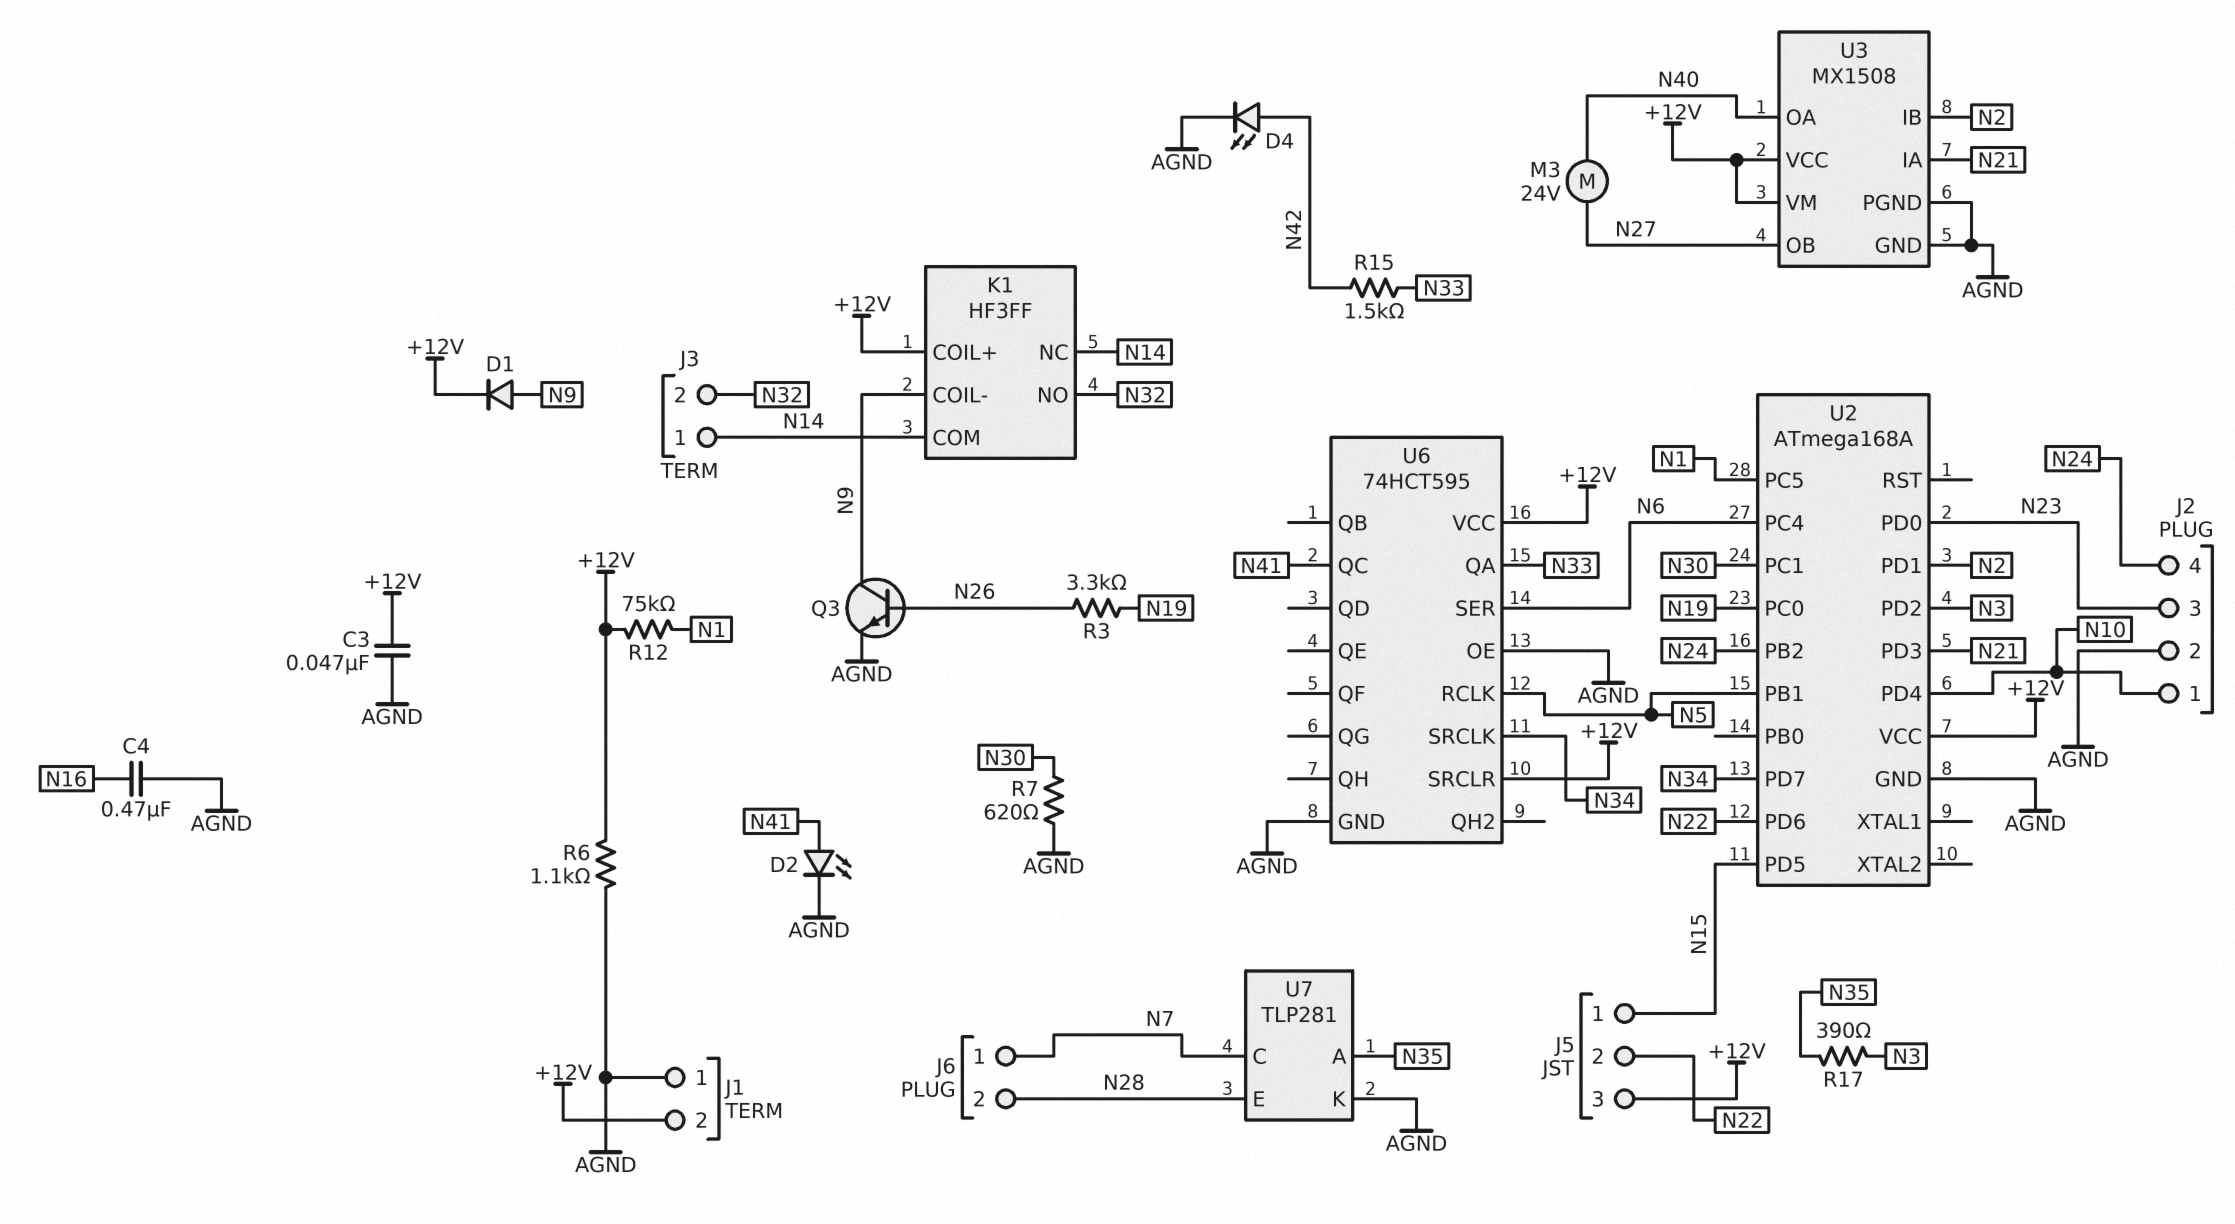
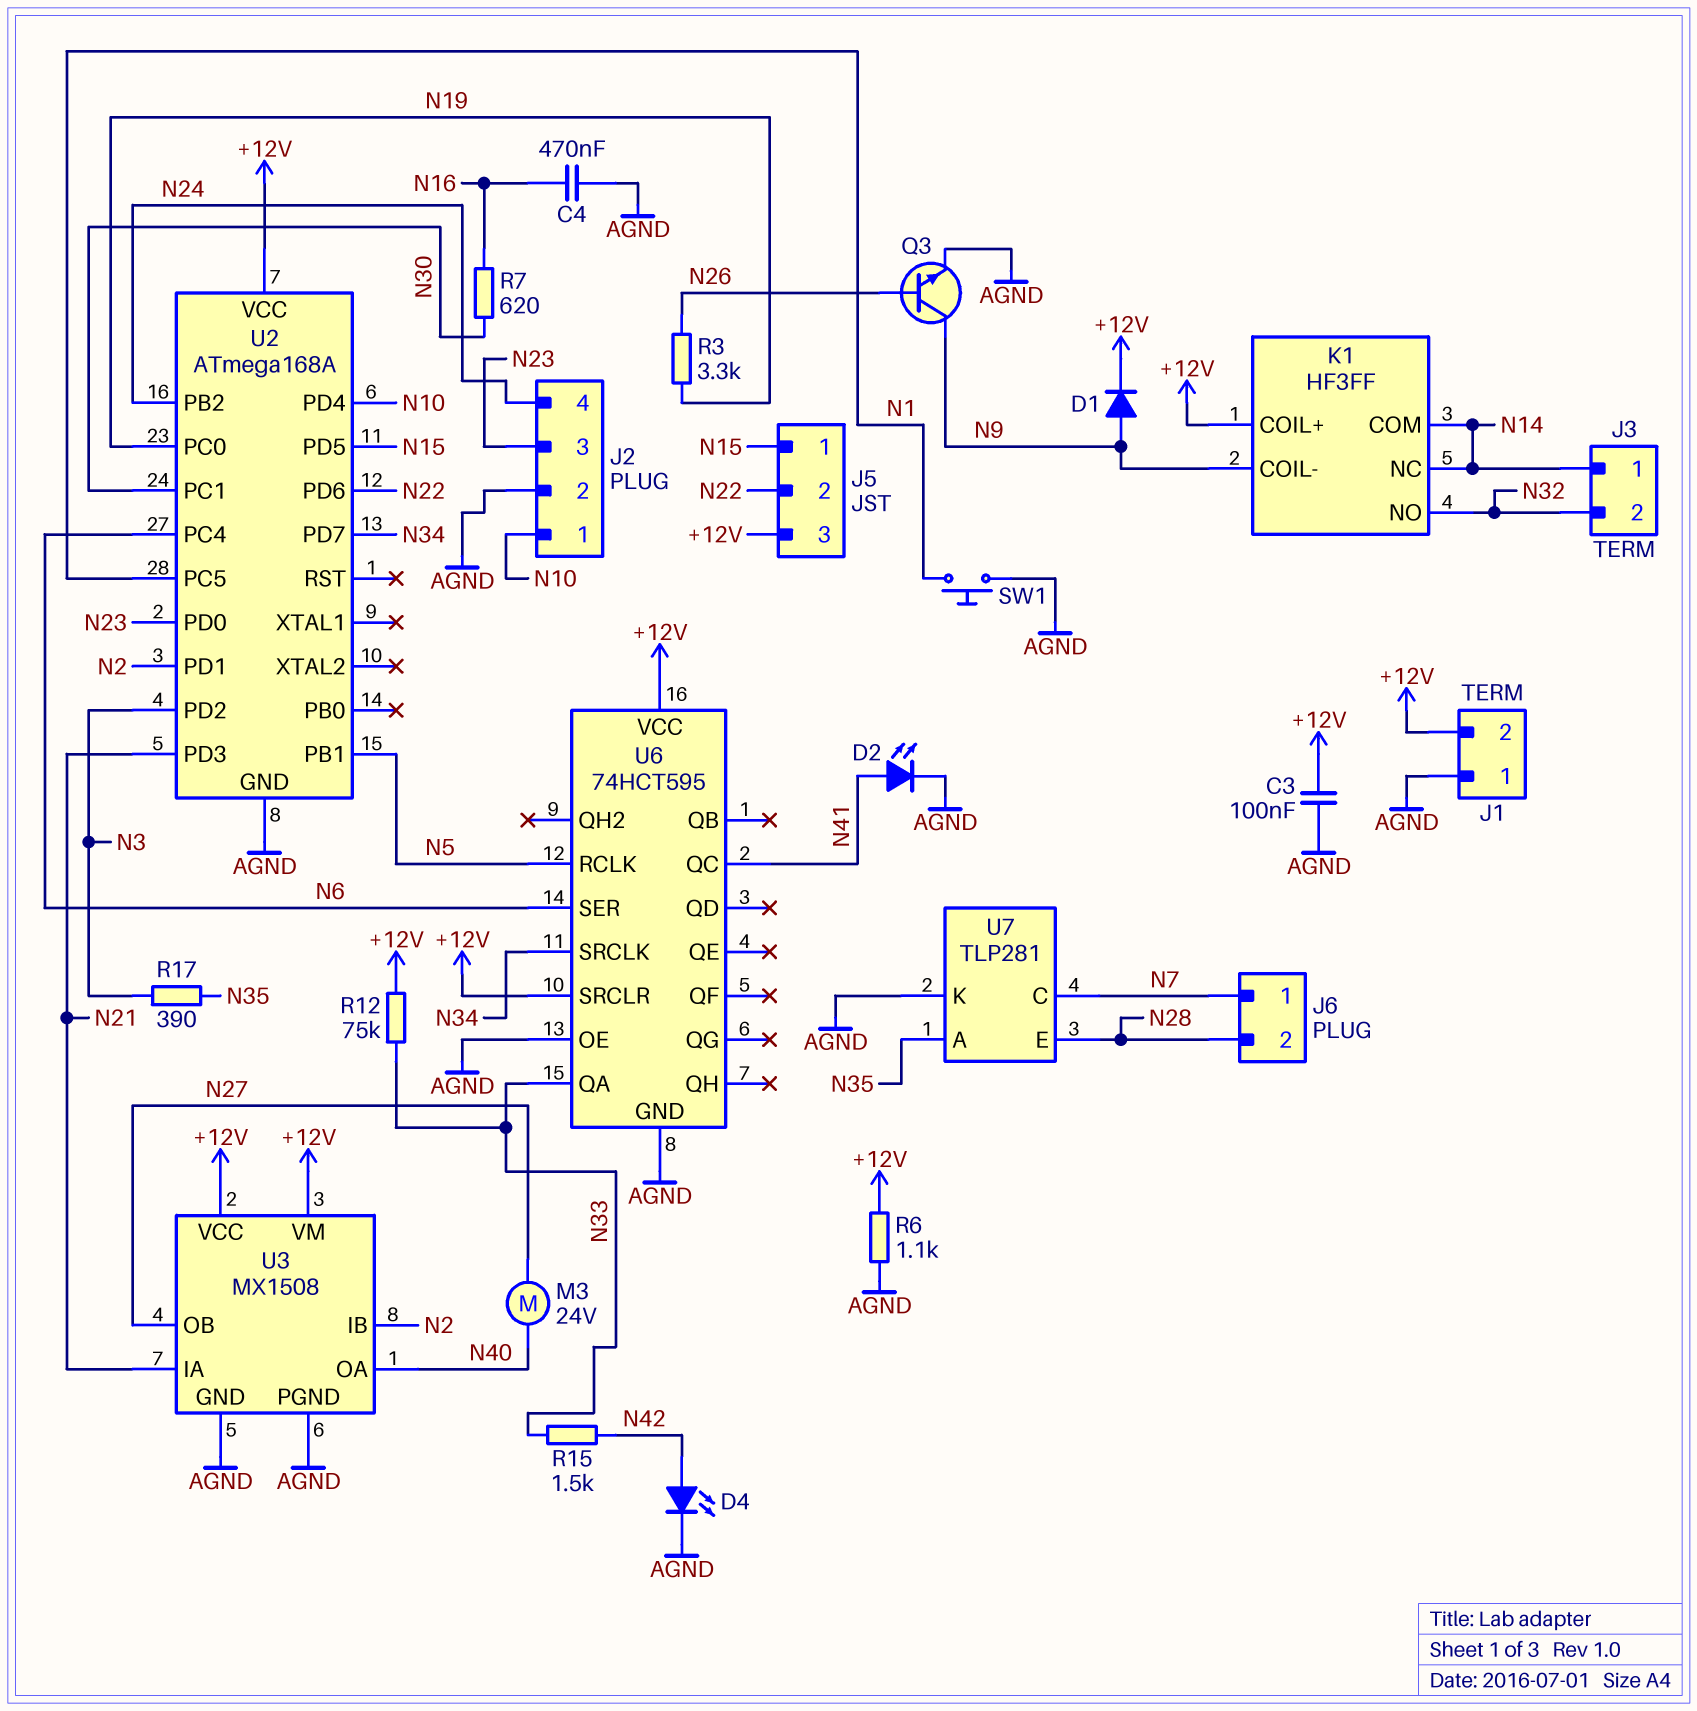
C3: 47nF (+12V, AGND) -> 100nF (+12V, AGND)
R7: 620 (AGND, N30) -> 620 (N16, N30)
R12: 75k (+12V, N1) -> 75k (+12V, N33)
SW1: none -> button (AGND, N1)

